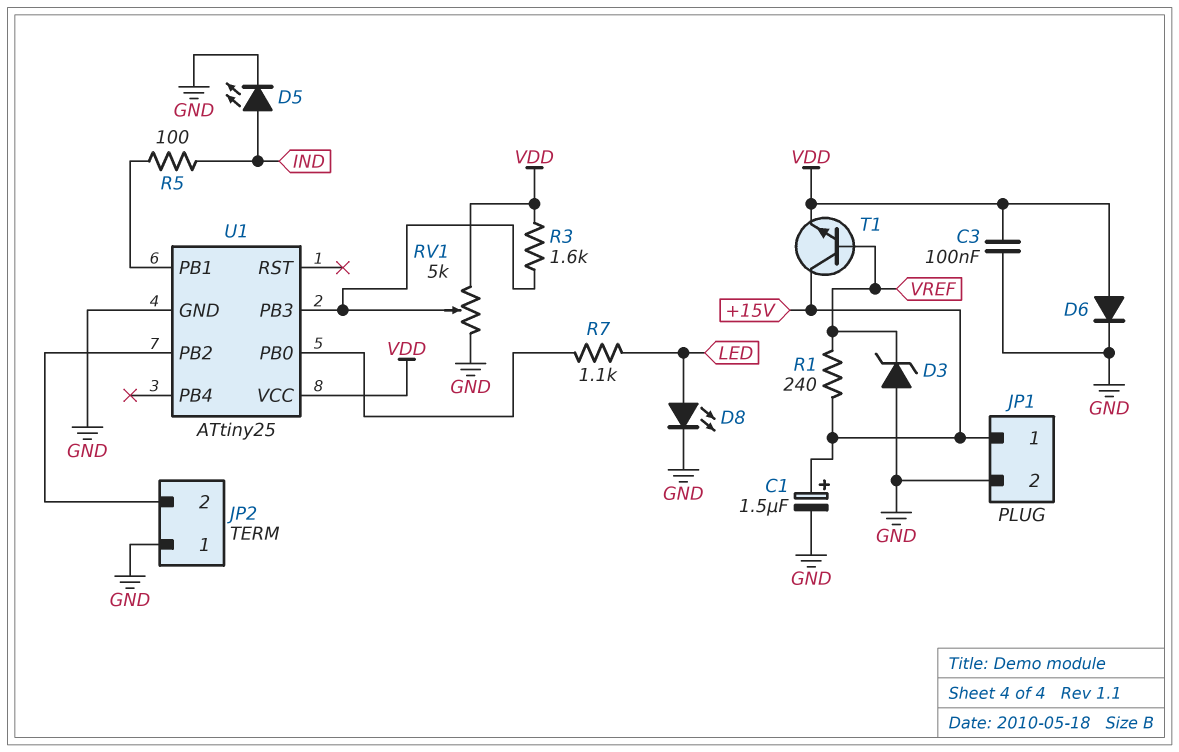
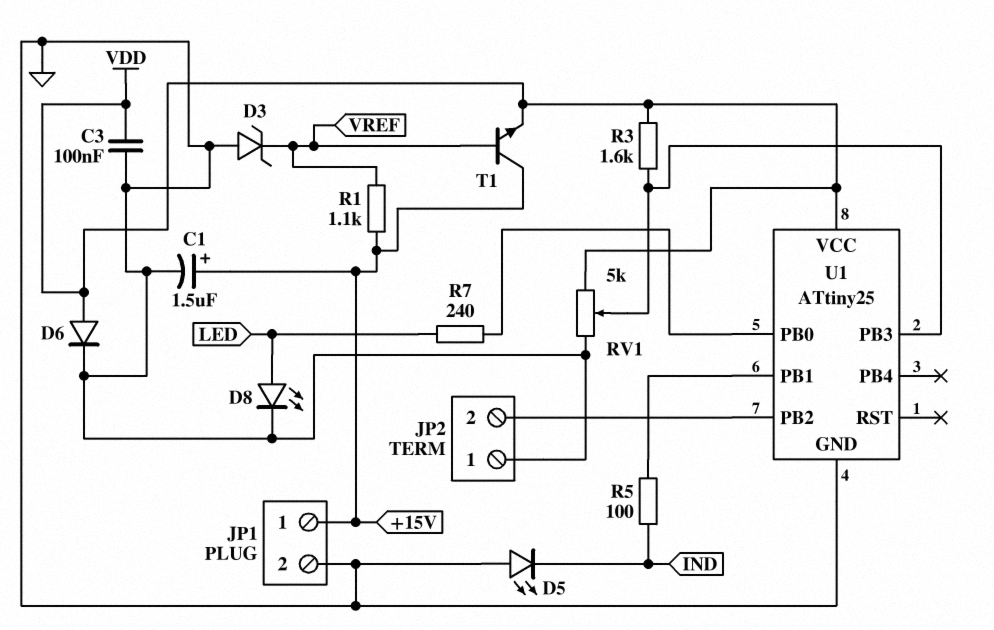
D5: LED (A IND, K GND) -> LED (A GND, K IND)
R1: 240 (+15V, VREF) -> 1.1k (+15V, VREF)
R7: 1.1k (LED, U1/PB0) -> 240 (LED, U1/PB0)

